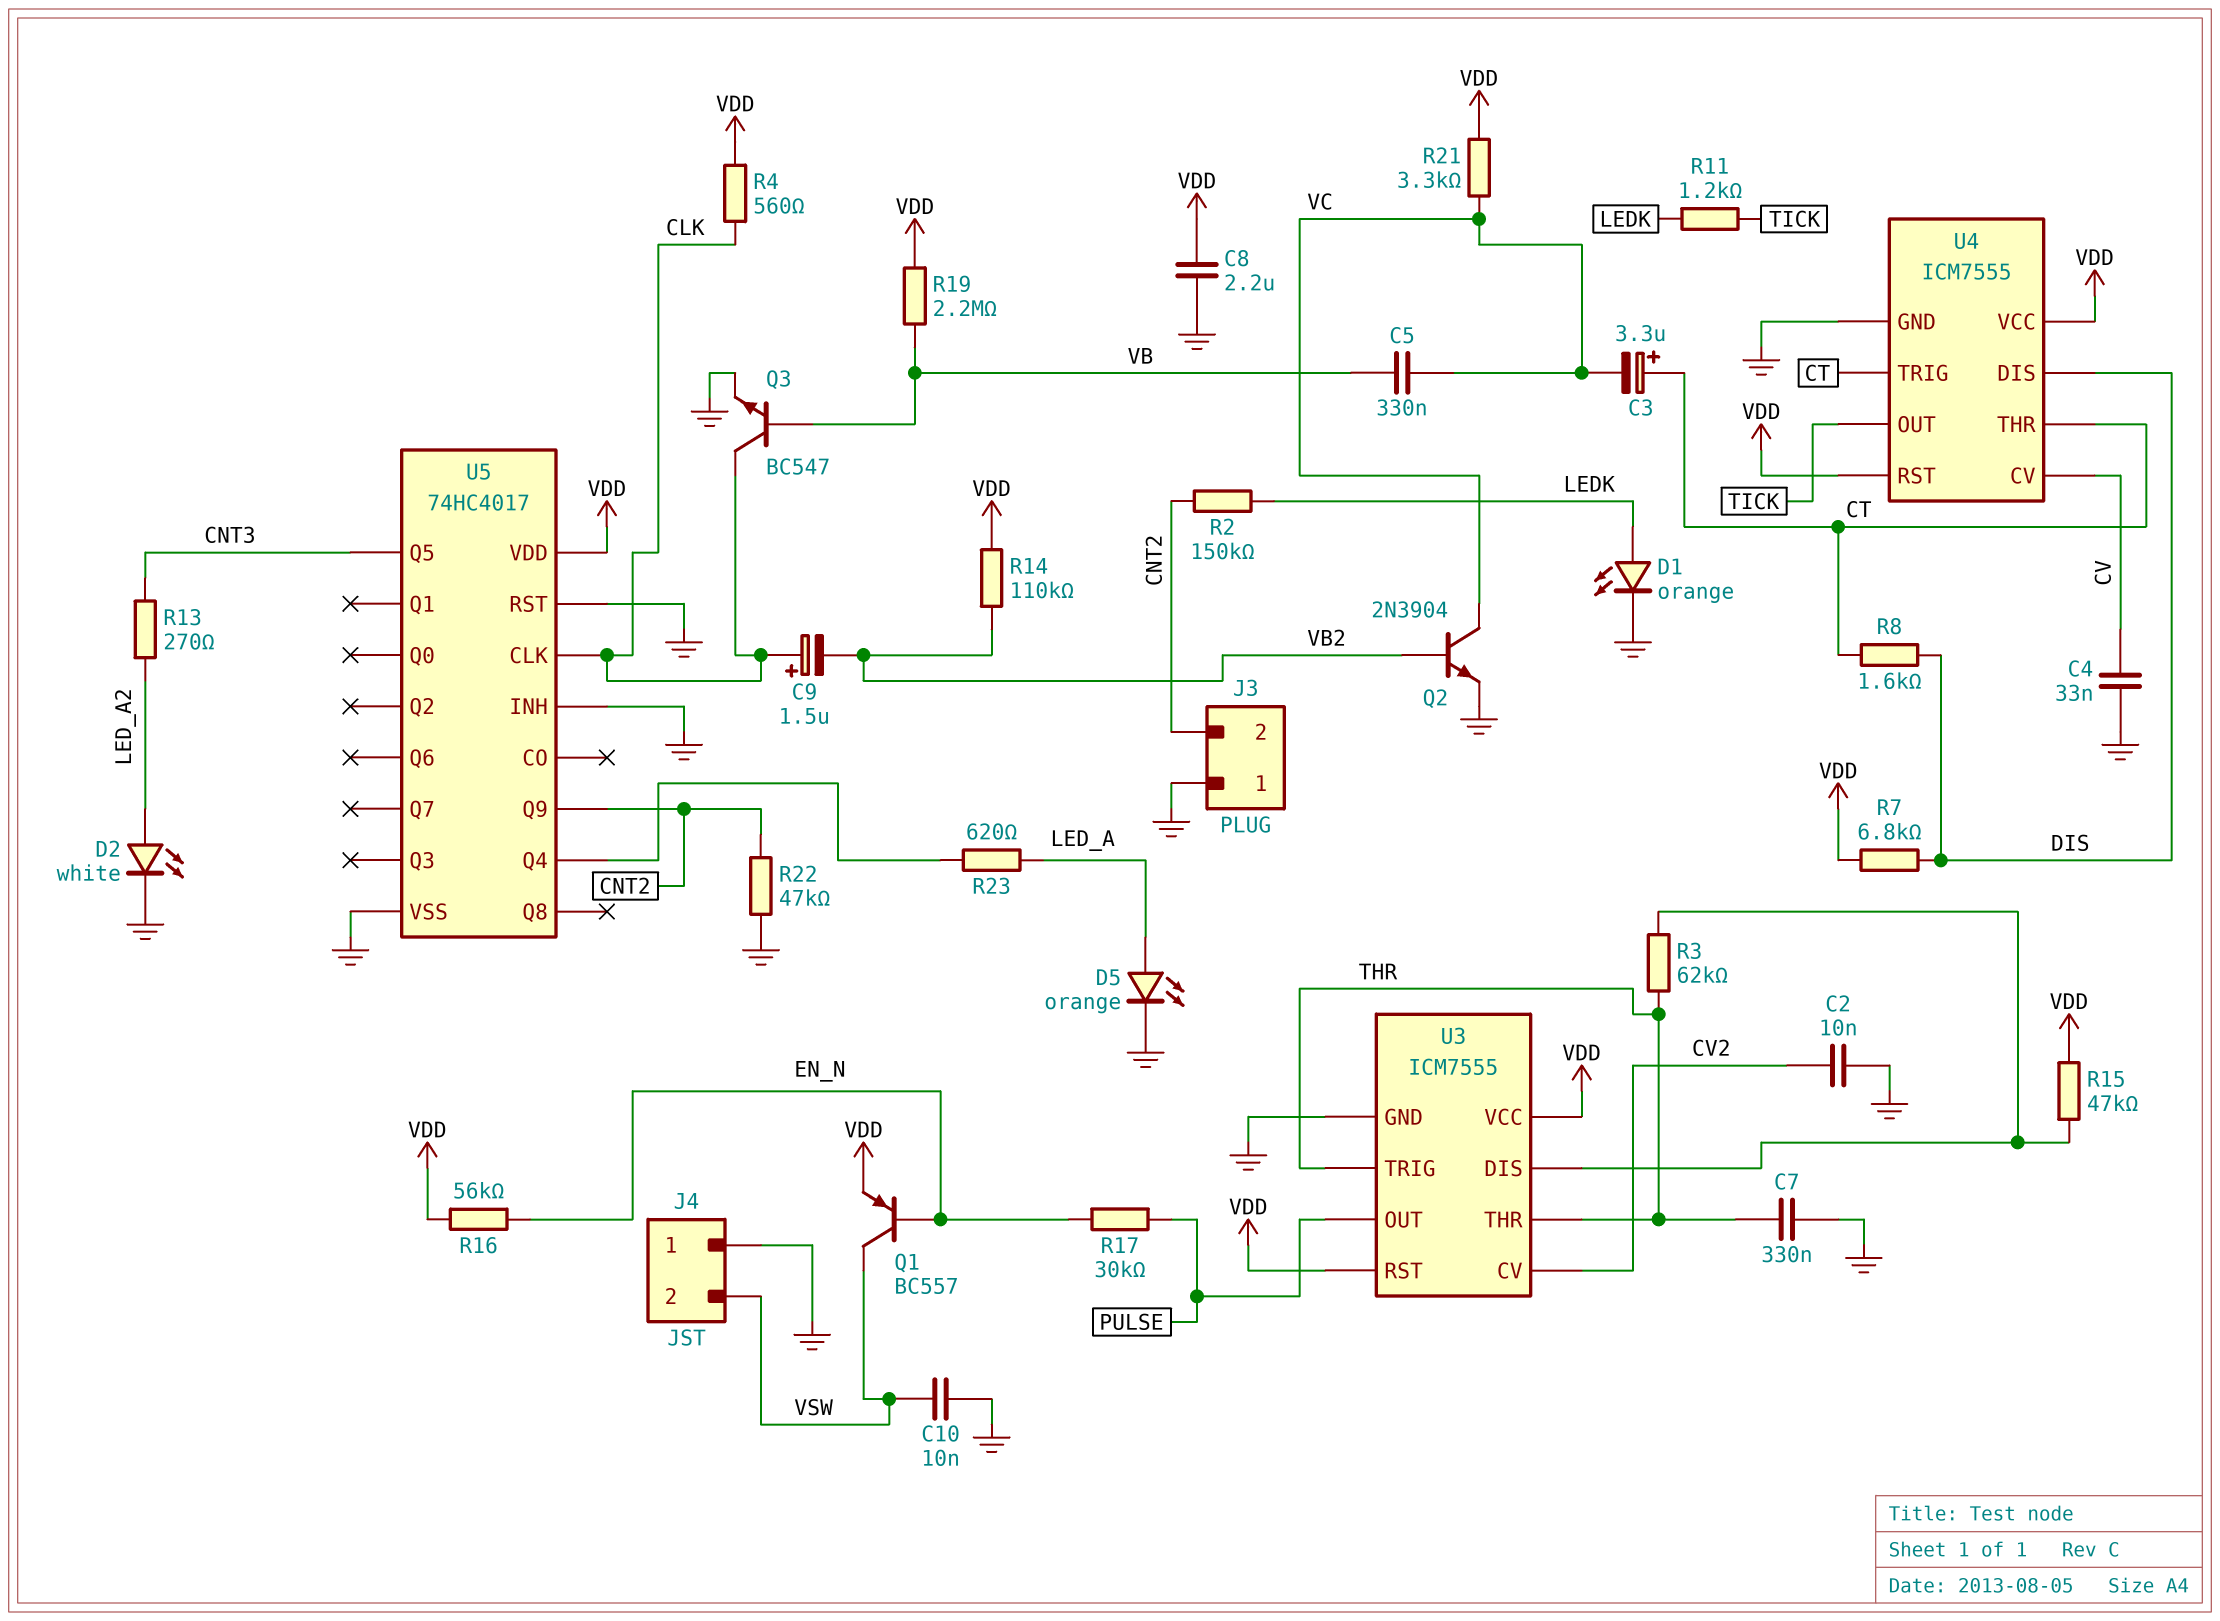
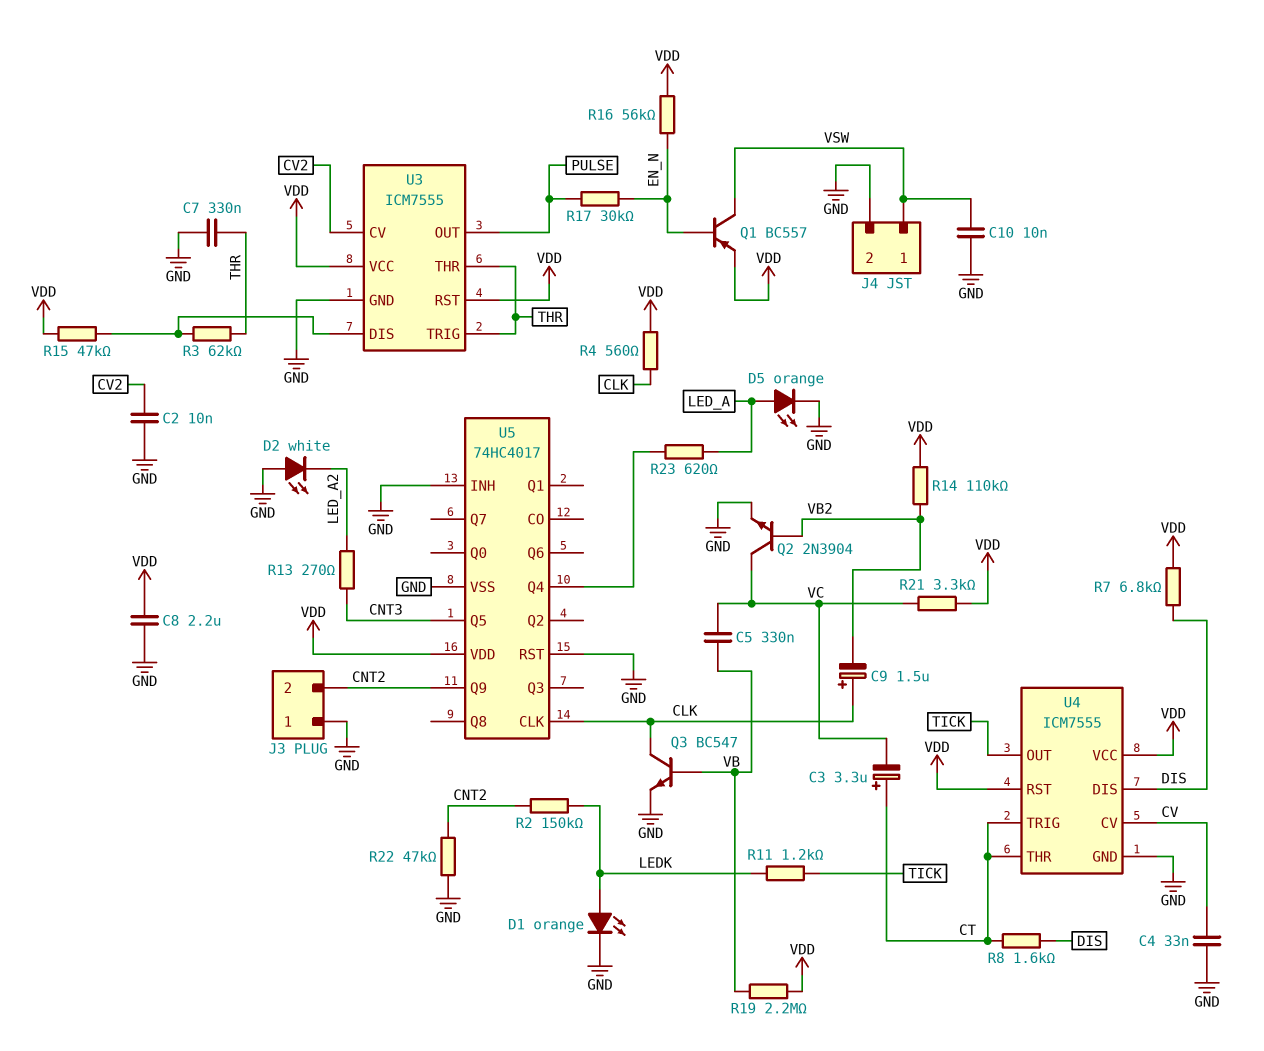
D2: LED white (A LED_A2, K GND) -> LED white (A GND, K LED_A2)
J4 pin 1: GND -> VSW
J4 pin 2: VSW -> GND

